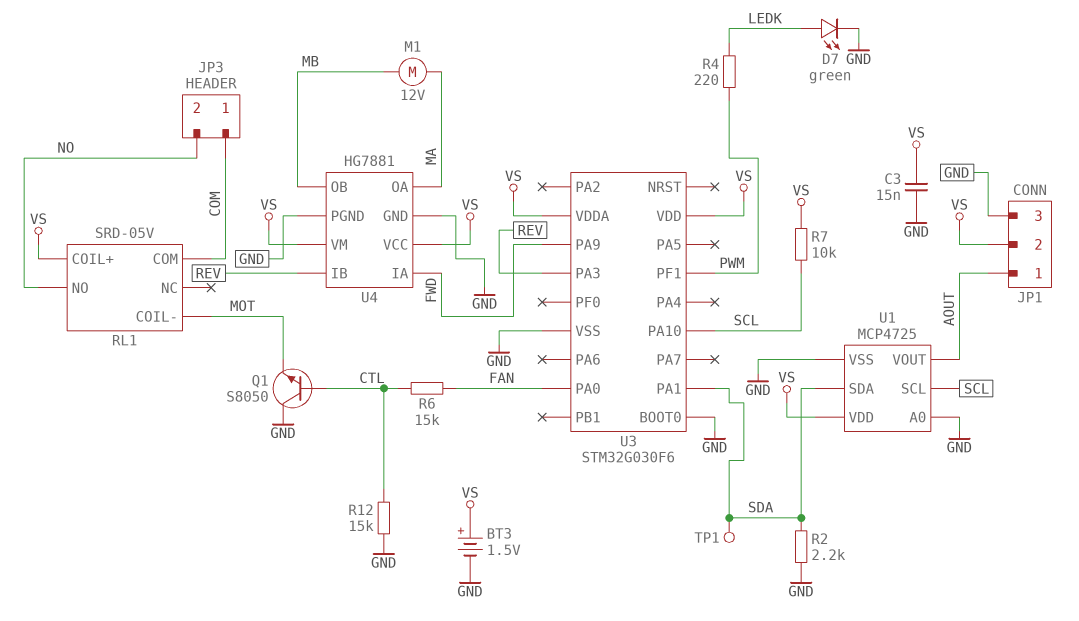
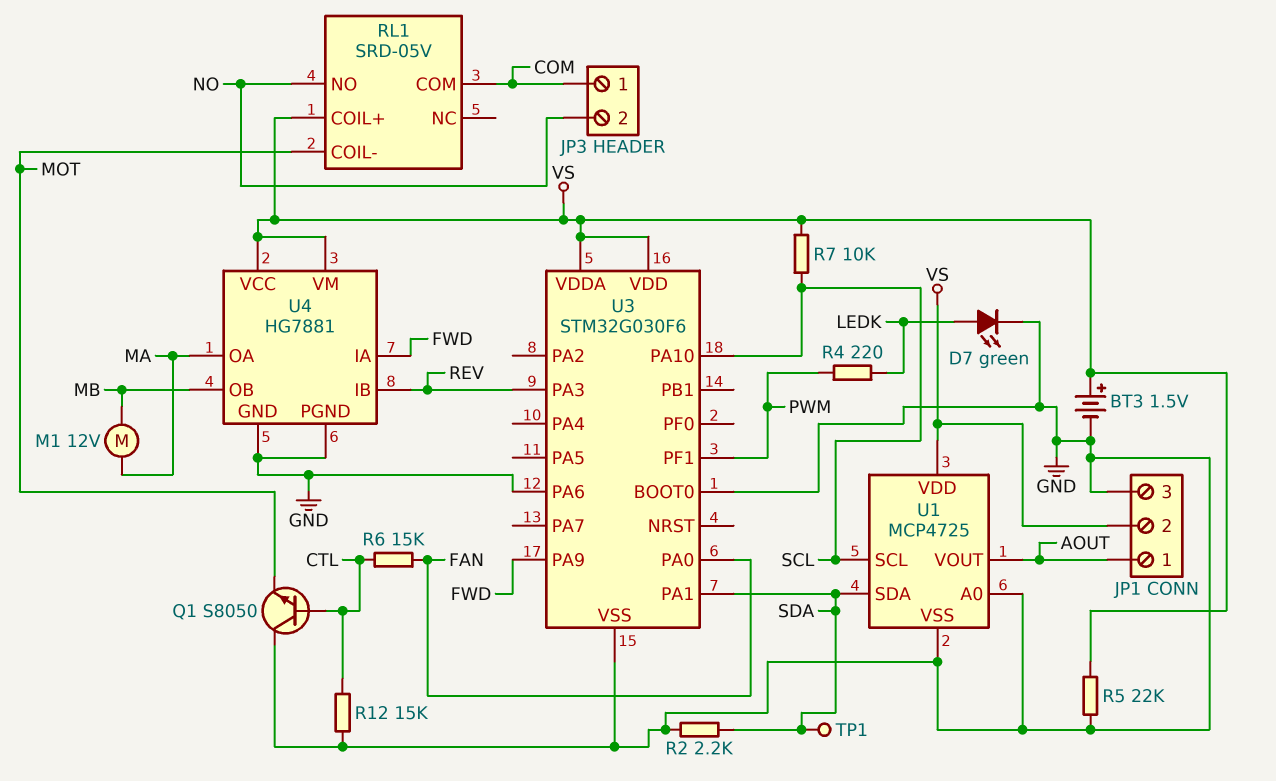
C3: 15nF (GND, VS) -> none
R5: none -> 22k (GND, VS)
U3 pin PA6: none -> GND

